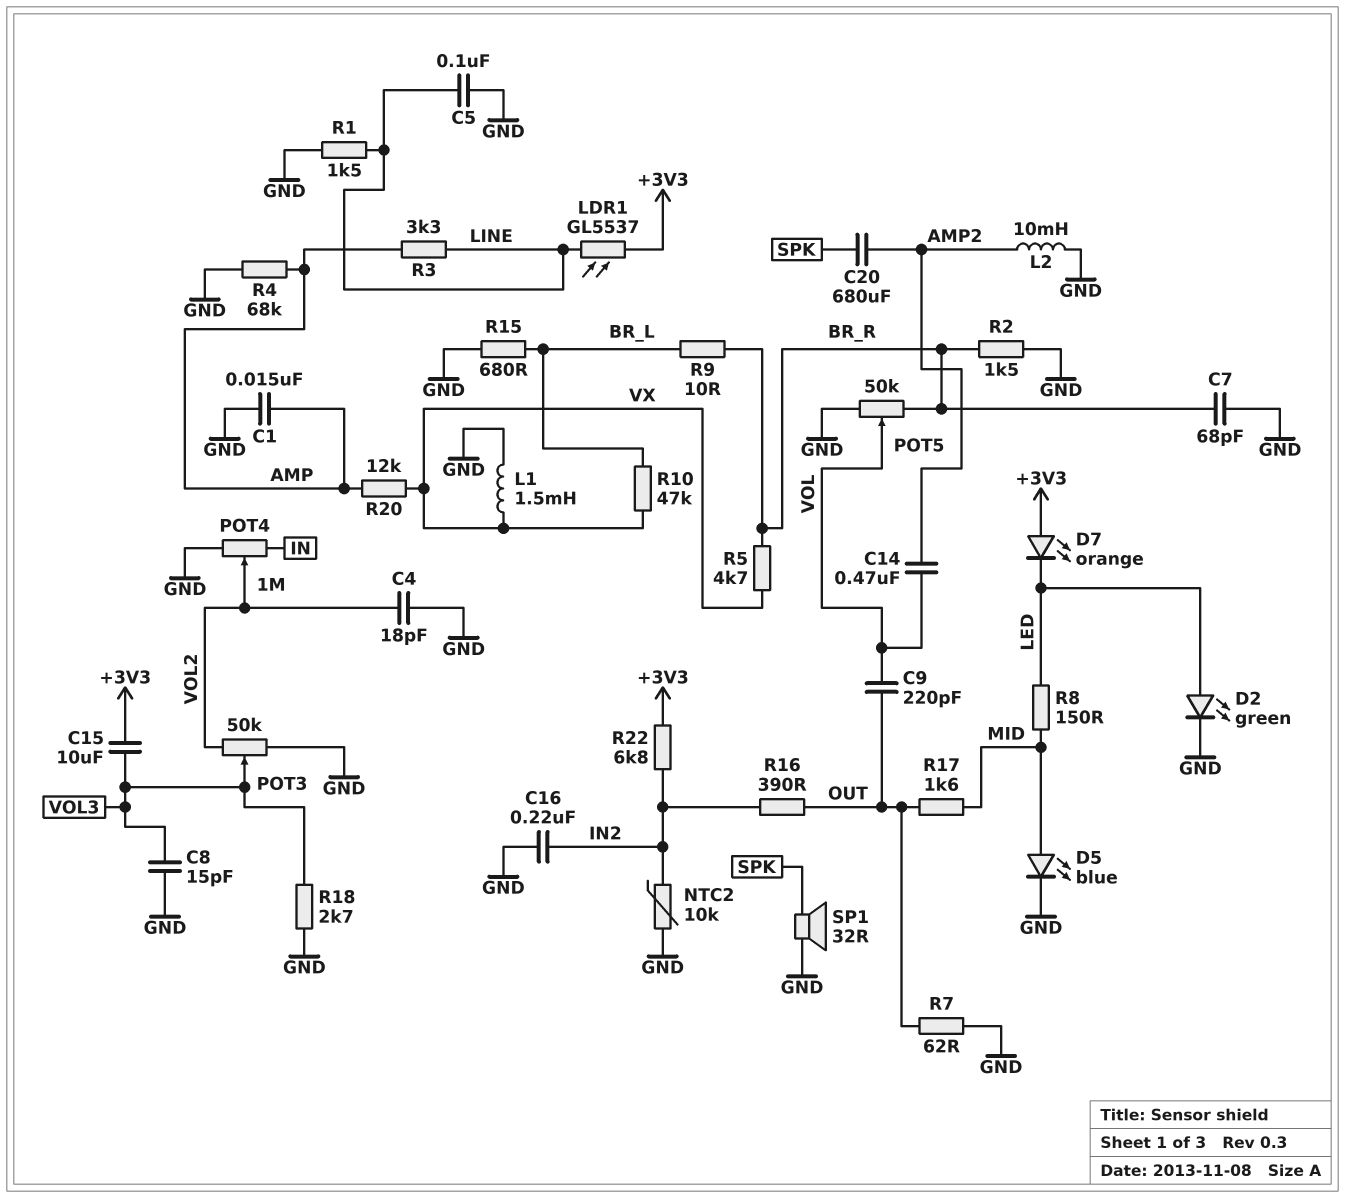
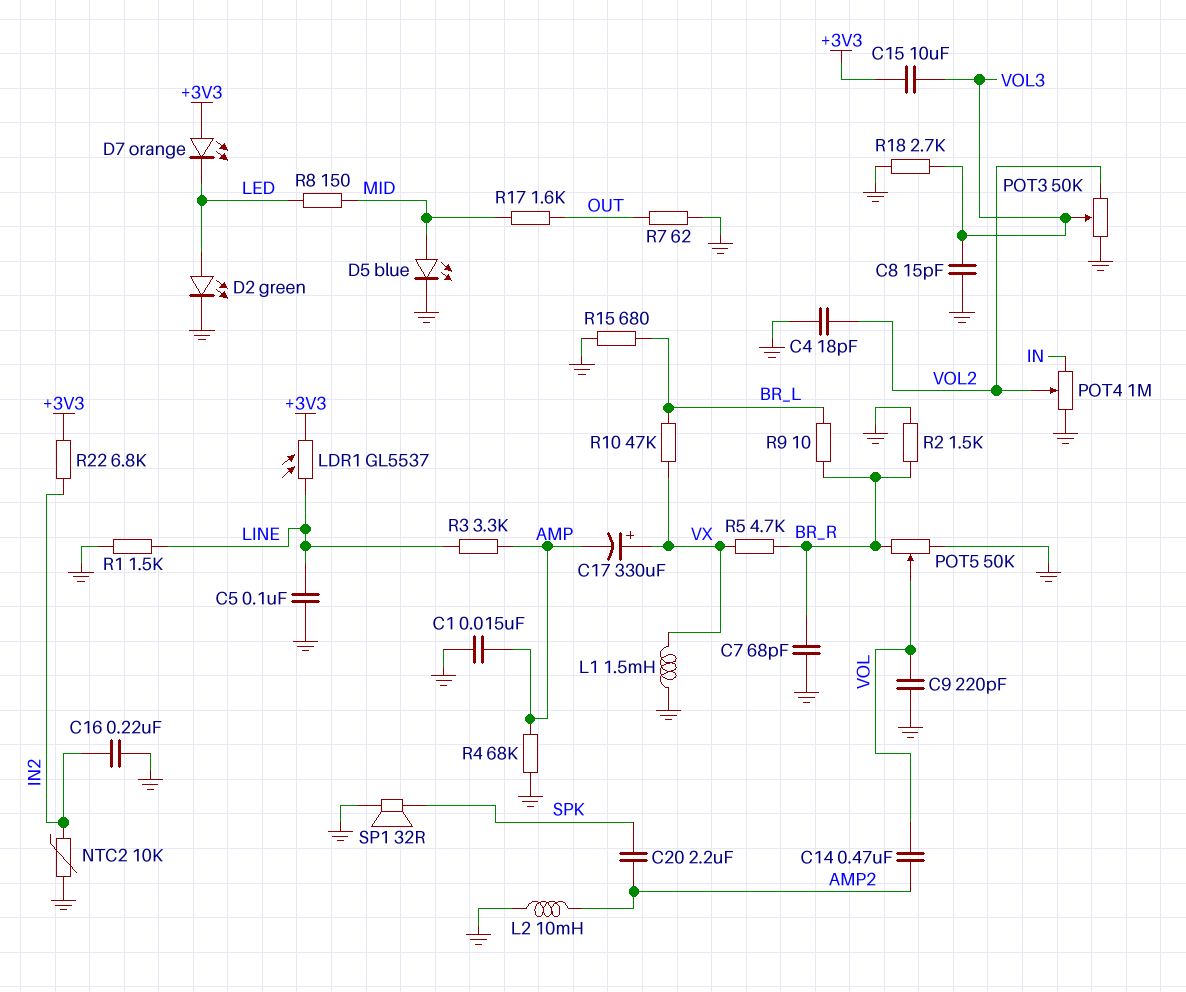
C9: 220pF (OUT, VOL) -> 220pF (GND, VOL)
C17: none -> 330uF (plus VX, minus AMP)
C20: 680uF (AMP2, SPK) -> 2.2uF (AMP2, SPK)
R16: 390 (IN2, OUT) -> none
R20: 12k (AMP, VX) -> none

